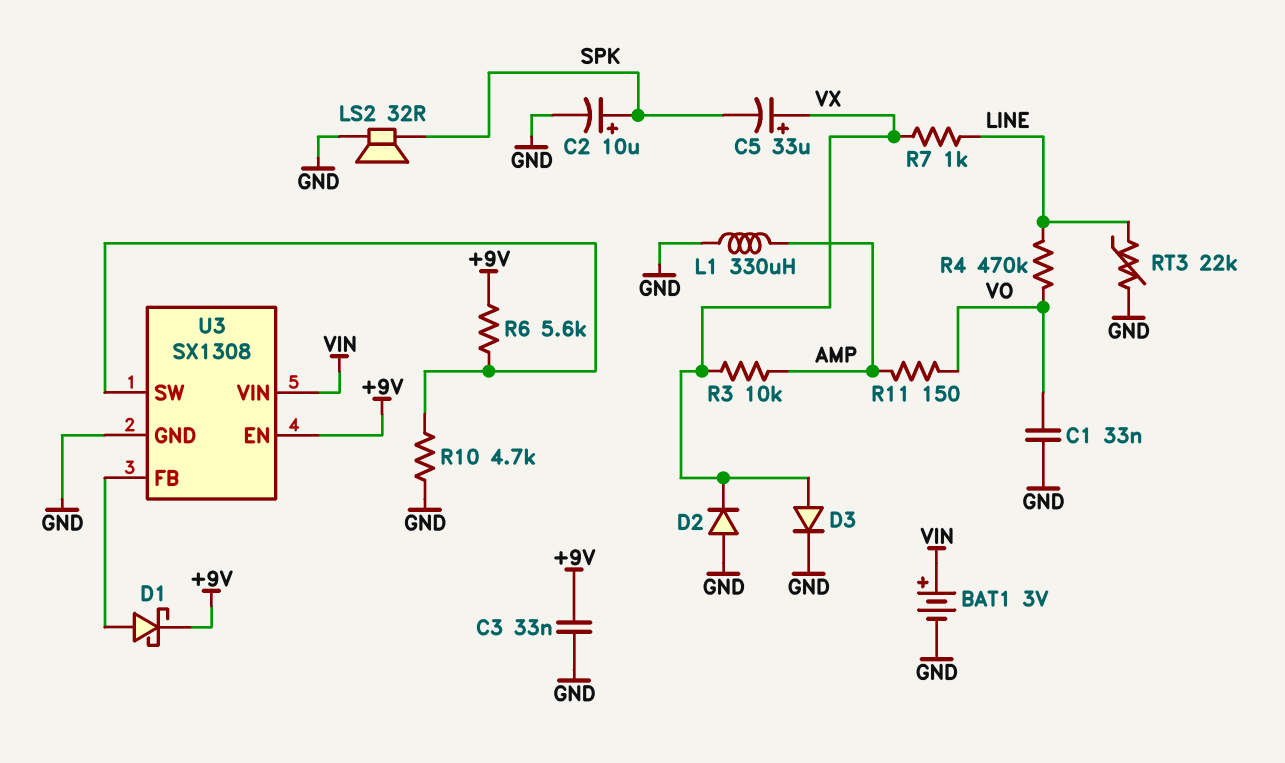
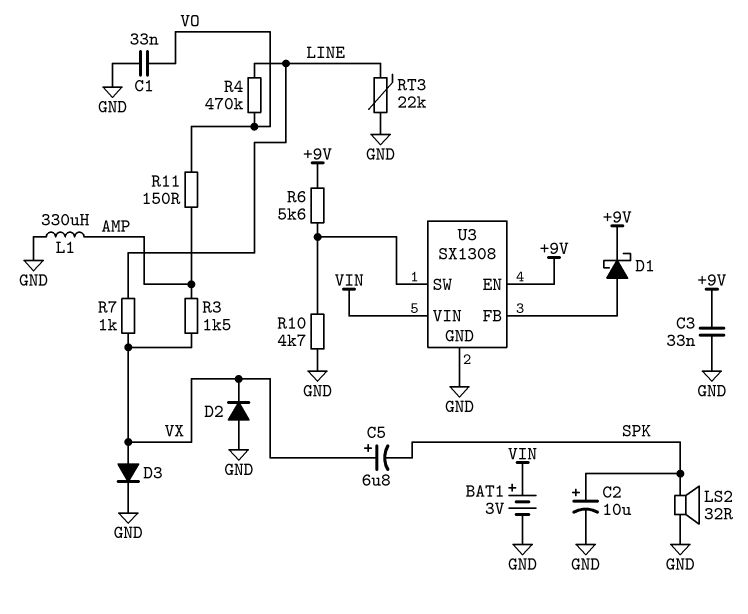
C5: 33uF (plus VX, minus SPK) -> 6.8uF (plus VX, minus SPK)
R3: 10k (AMP, VX) -> 1.5k (AMP, VX)

